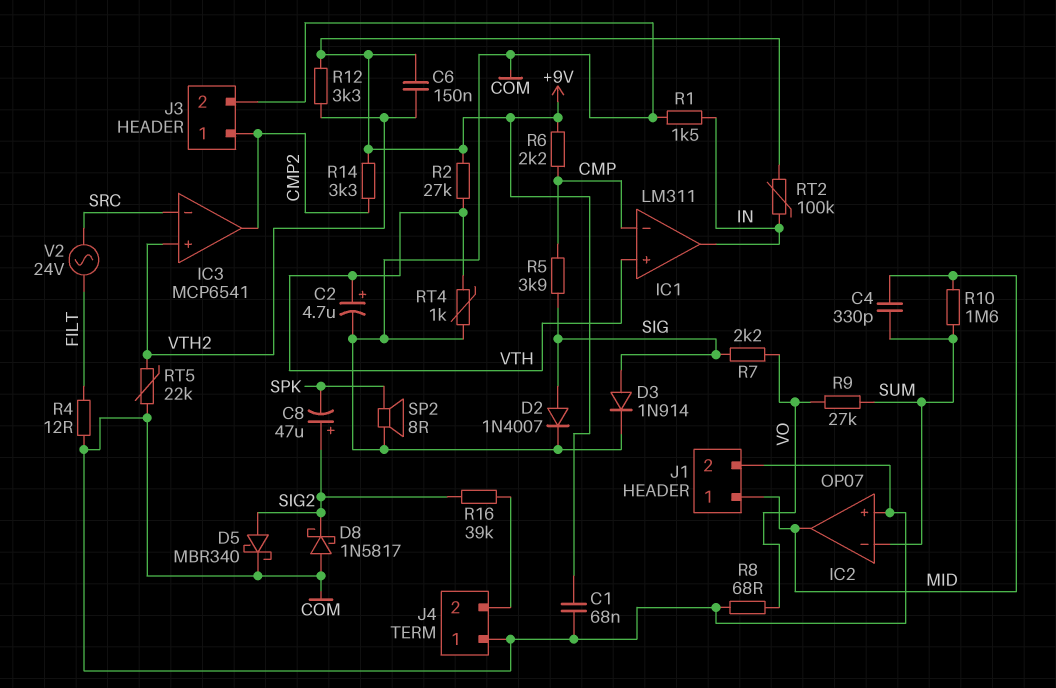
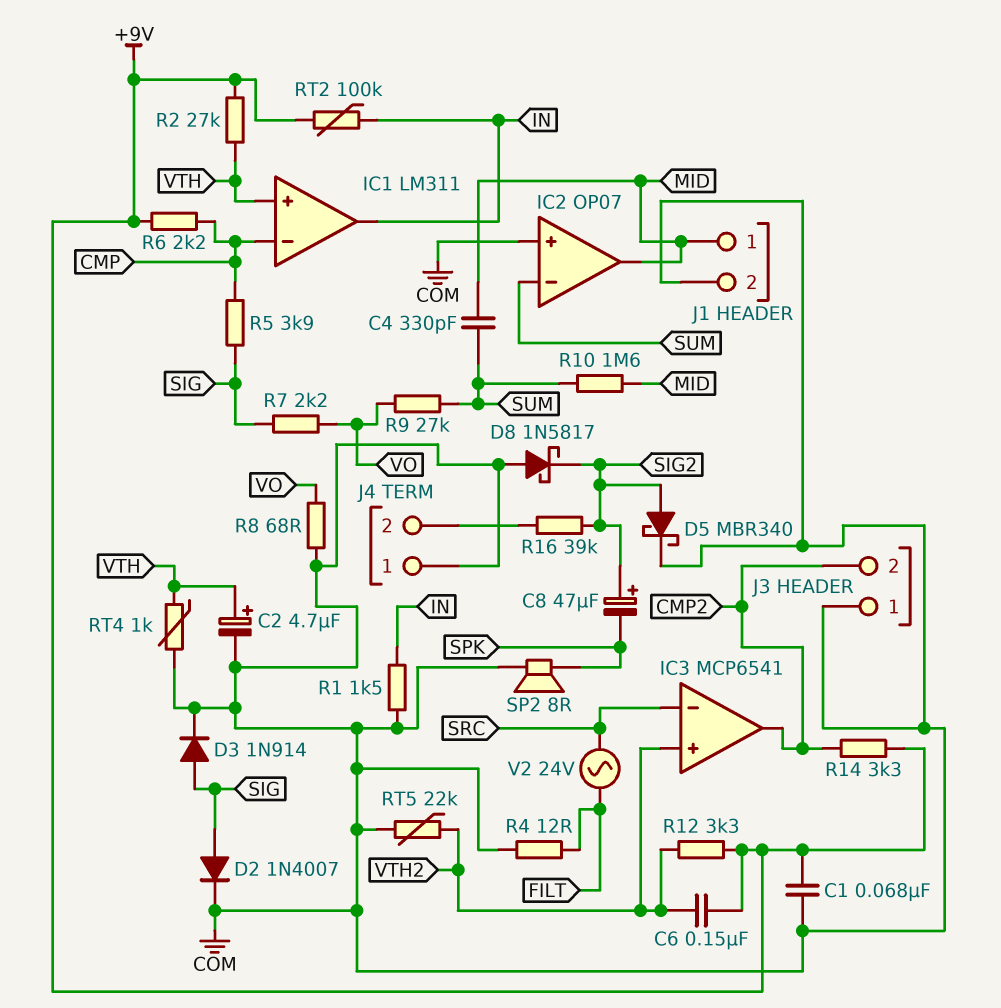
J3 pin 1: CMP2 -> COM
J3 pin 2: COM -> CMP2

